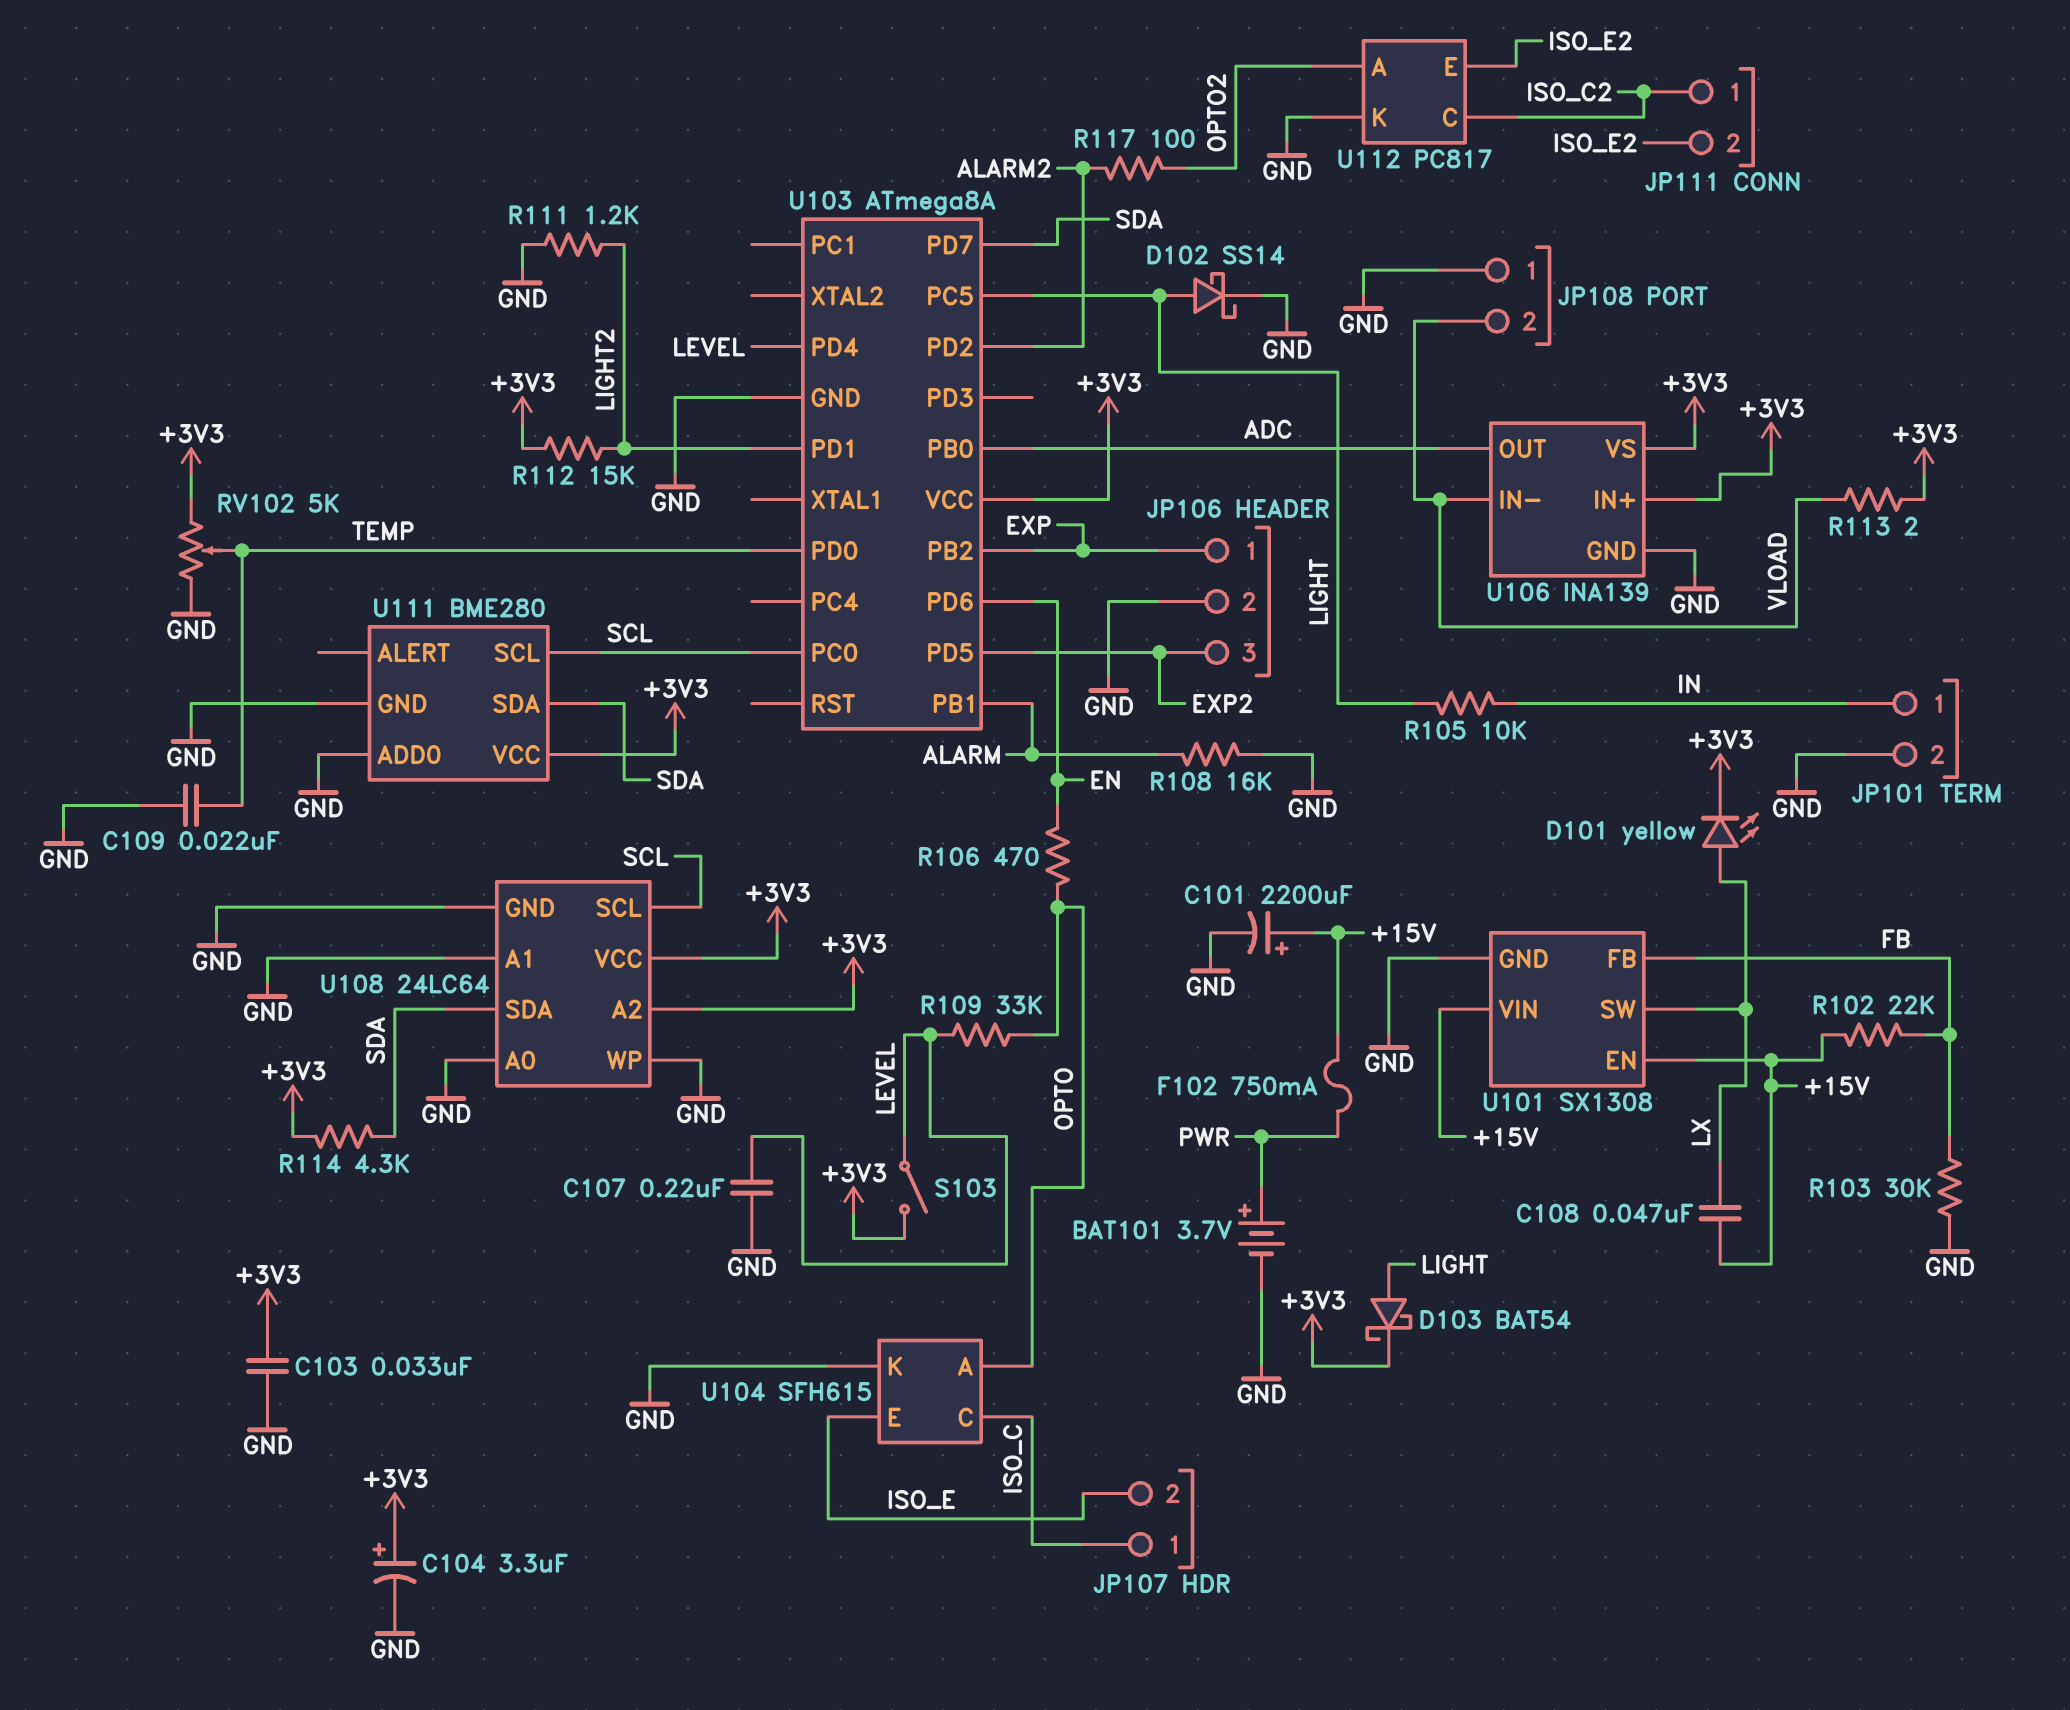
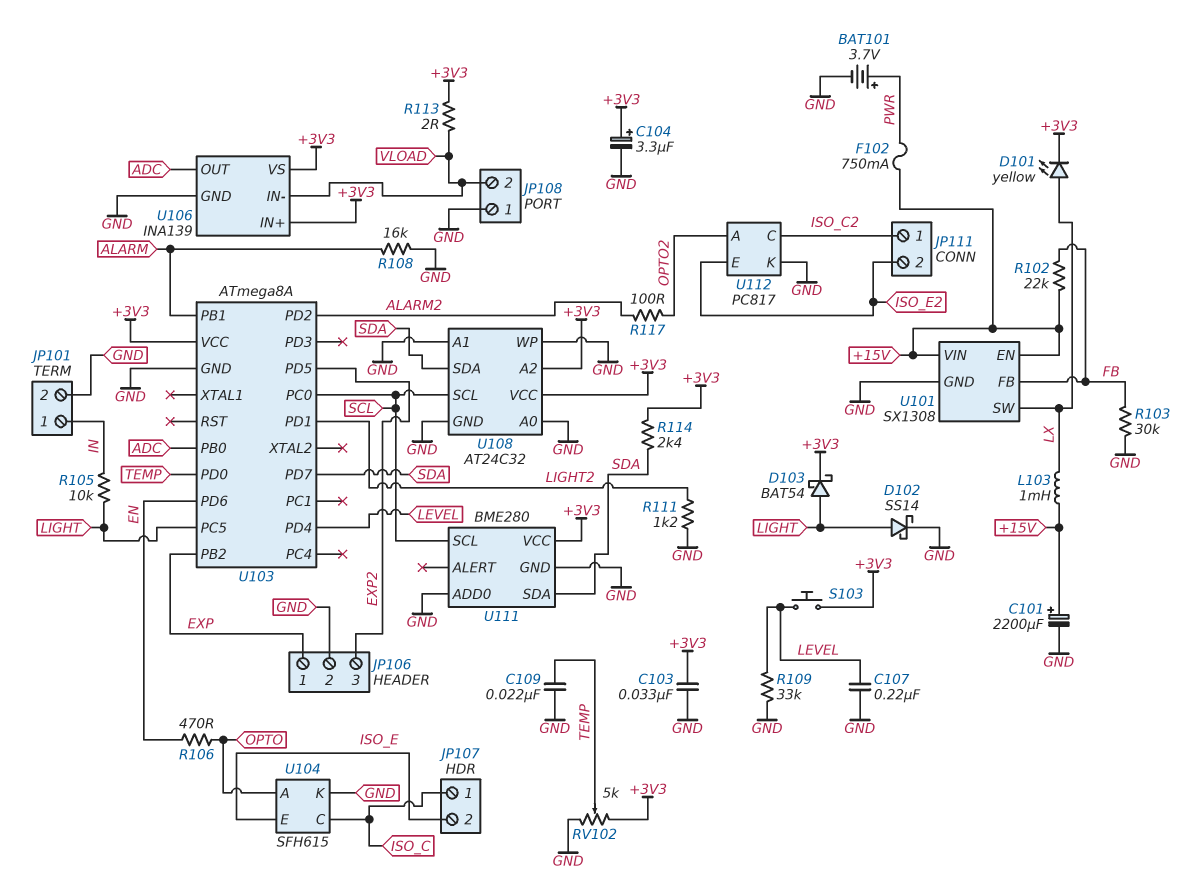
C108: 47nF (+15V, LX) -> none
L103: none -> 1mH (+15V, LX)
R109: 33k (LEVEL, OPTO) -> 33k (GND, LEVEL)
R112: 15k (+3V3, LIGHT2) -> none
R114: 4.3k (+3V3, SDA) -> 2.4k (+3V3, SDA)
S103: switch (+3V3, LEVEL) -> button (+3V3, LEVEL)
U108: 24LC64 -> AT24C32

